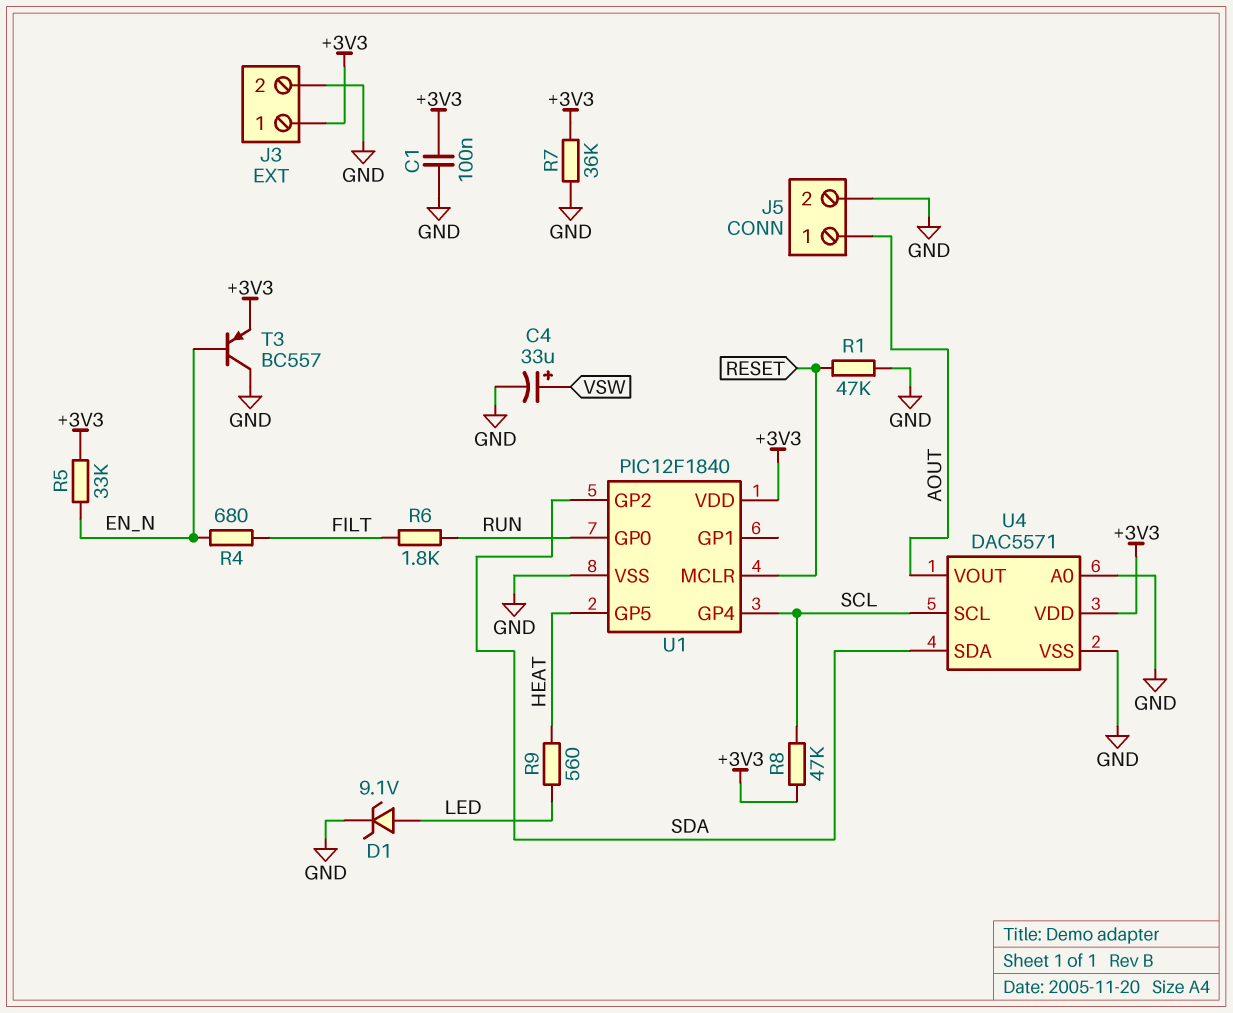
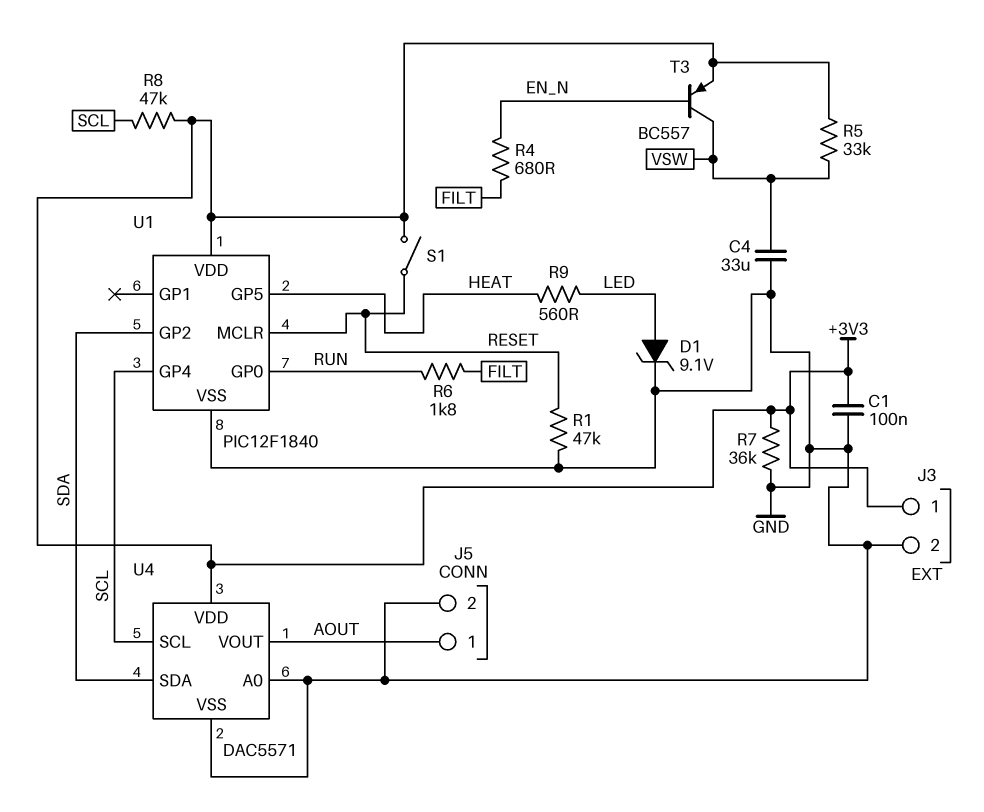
C4: 33uF (plus VSW, minus GND) -> 33uF (GND, VSW)
R5: 33k (+3V3, EN_N) -> 33k (+3V3, VSW)
S1: none -> switch (+3V3, RESET)
T3: PNP BC557 (B EN_N, C GND, E +3V3) -> PNP BC557 (B EN_N, C VSW, E +3V3)

